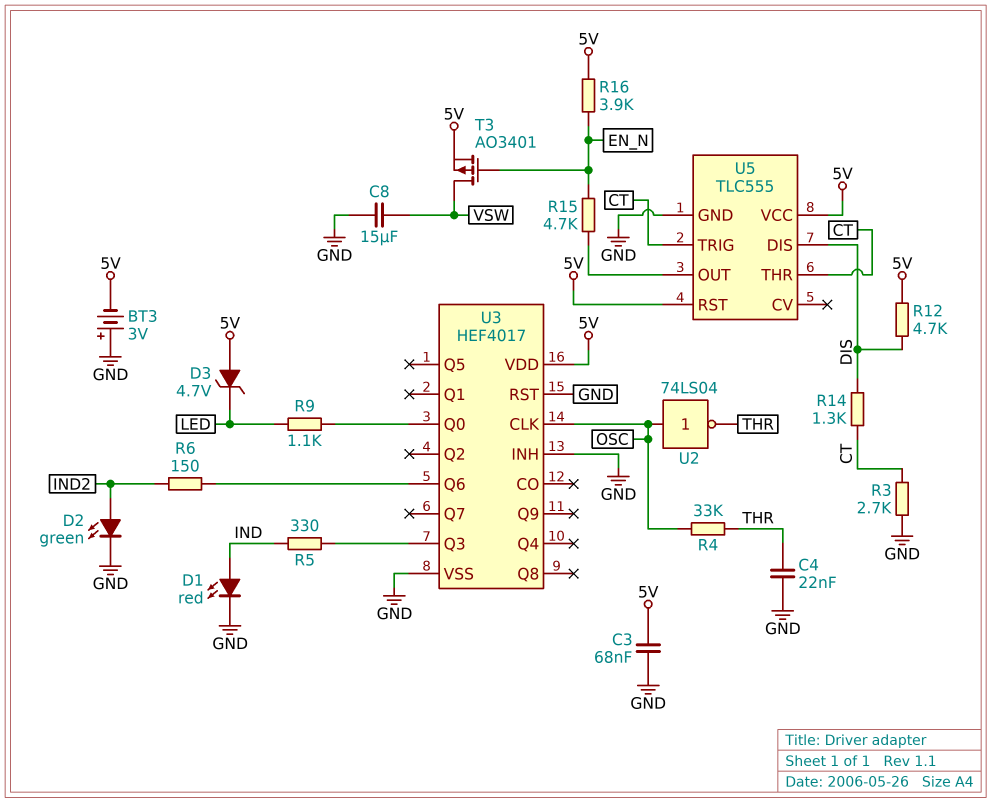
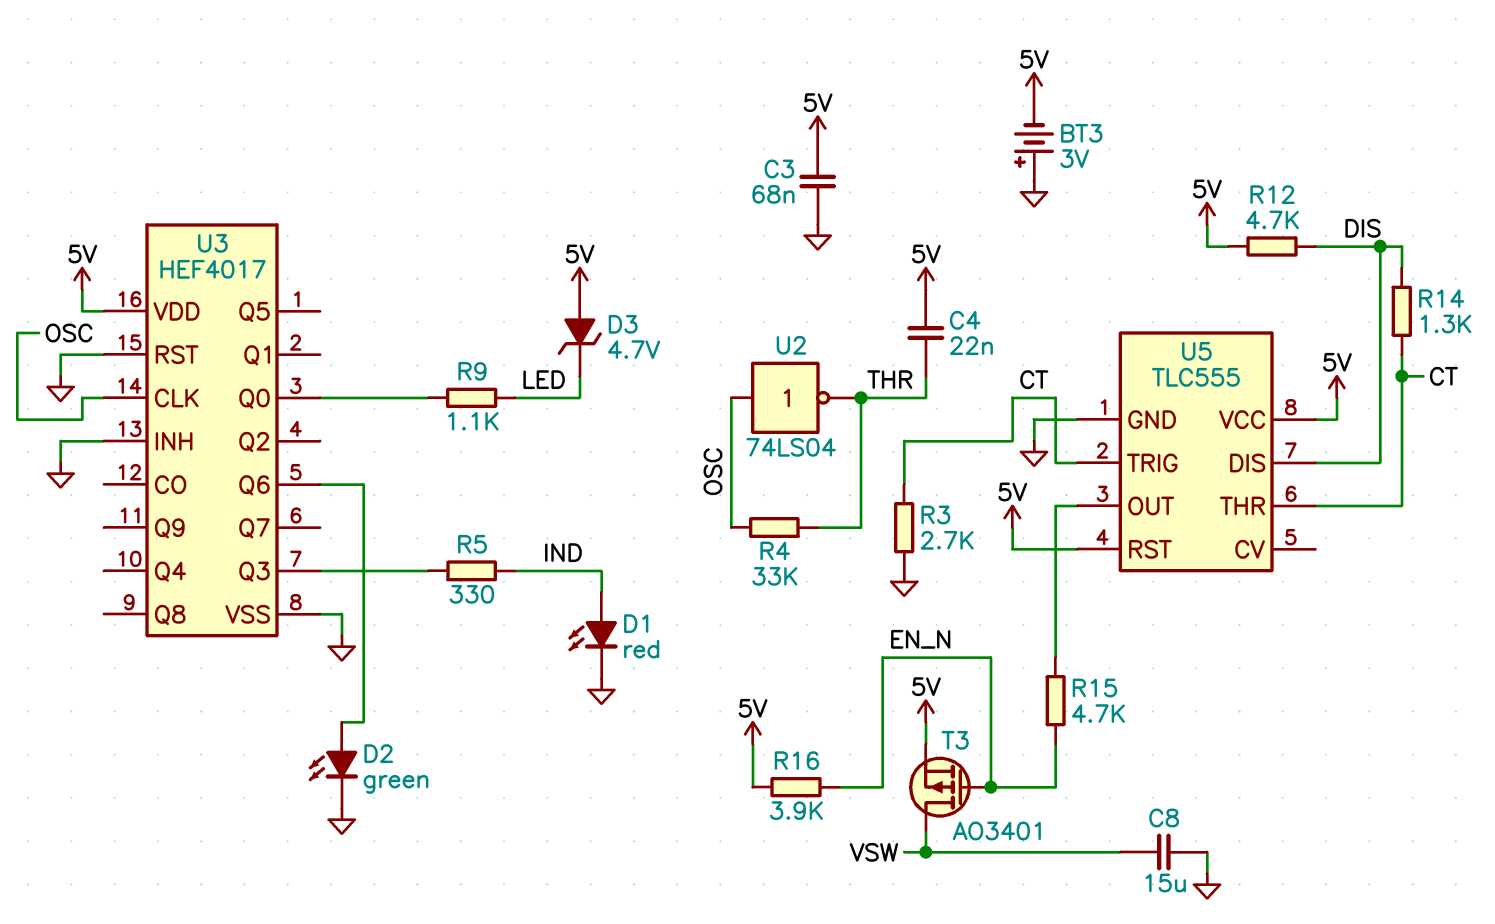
C4: 22nF (GND, THR) -> 22nF (5V, THR)
D2: LED green (A IND2, K GND) -> LED green (A U3/Q6, K GND)
R6: 150 (IND2, U3/Q6) -> none

